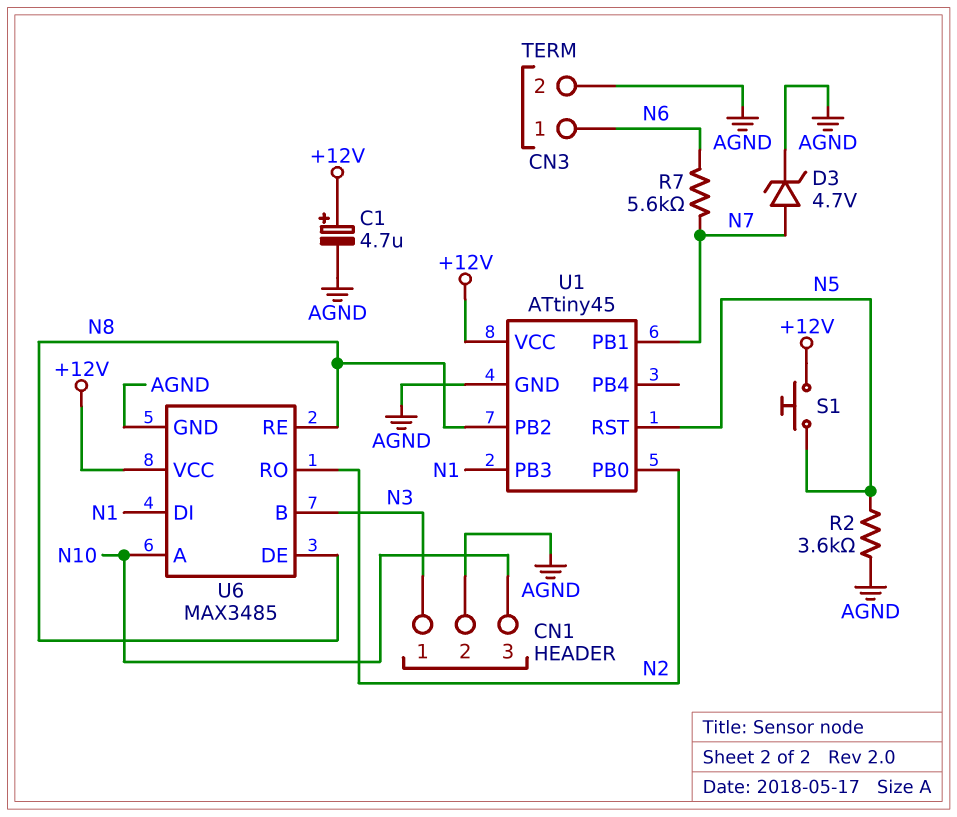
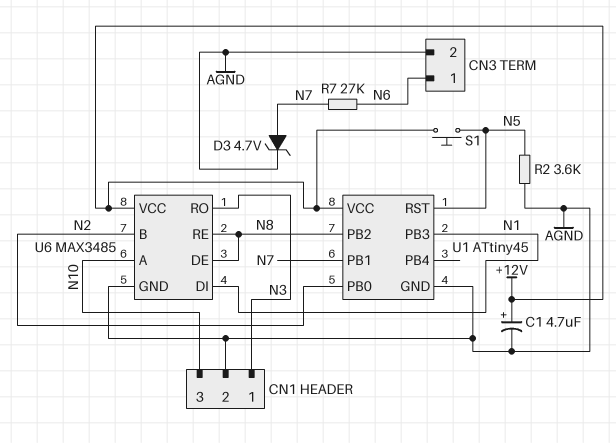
R7: 5.6k (N6, N7) -> 27k (N6, N7)
U6 pin B: N3 -> N2
U6 pin RO: N2 -> N3

